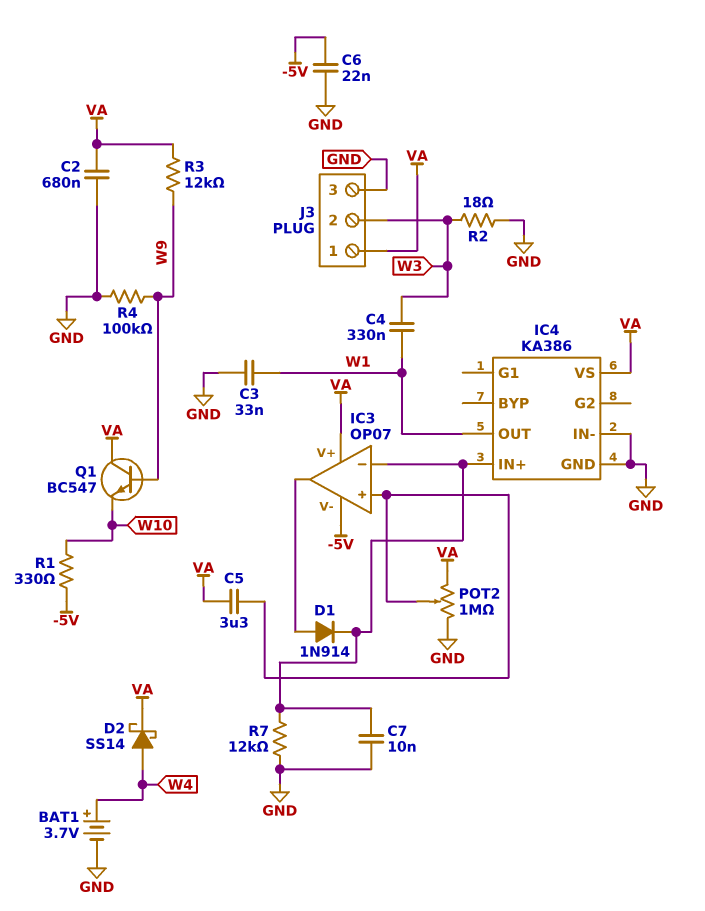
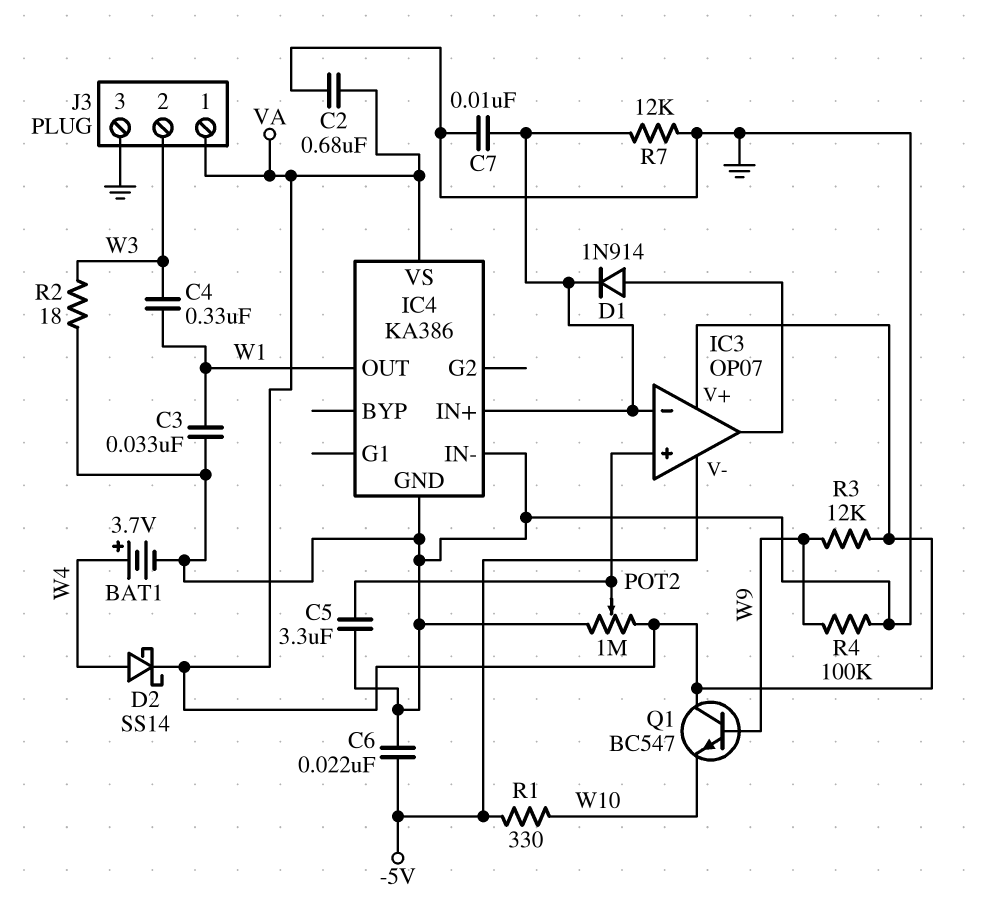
C5: 3.3uF (IC3/in+, VA) -> 3.3uF (GND, IC3/in+)

